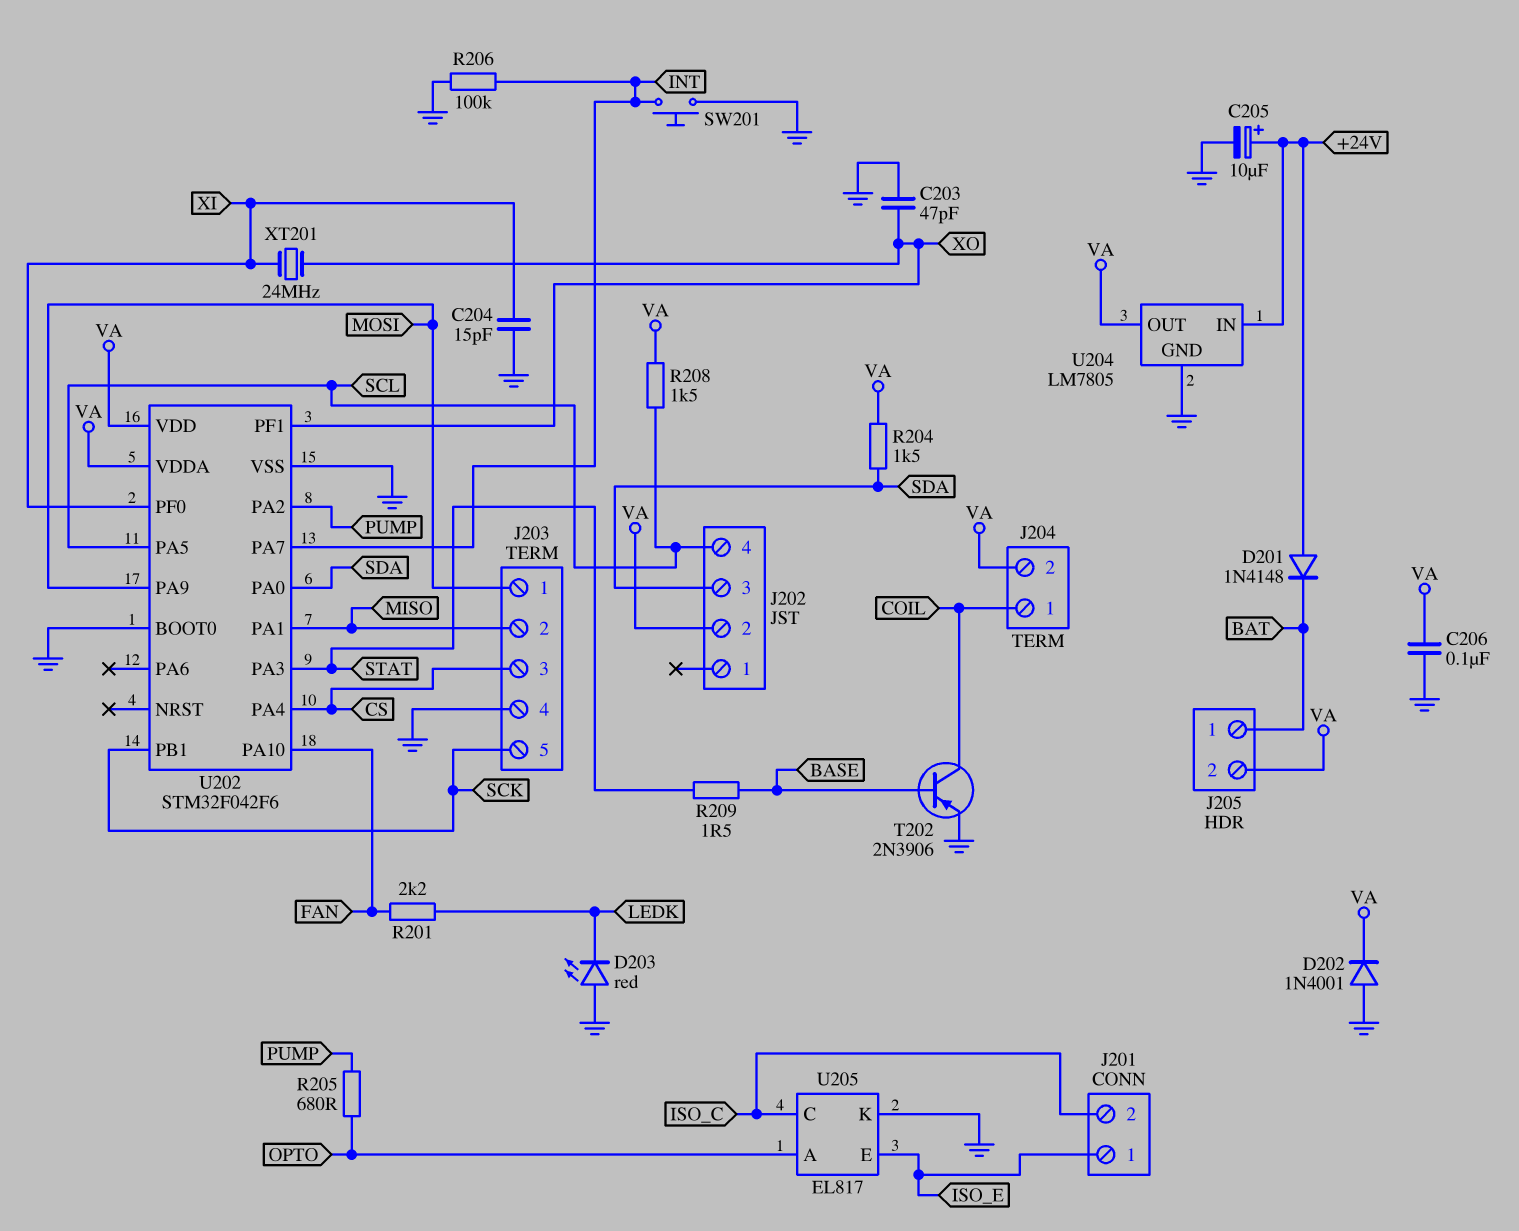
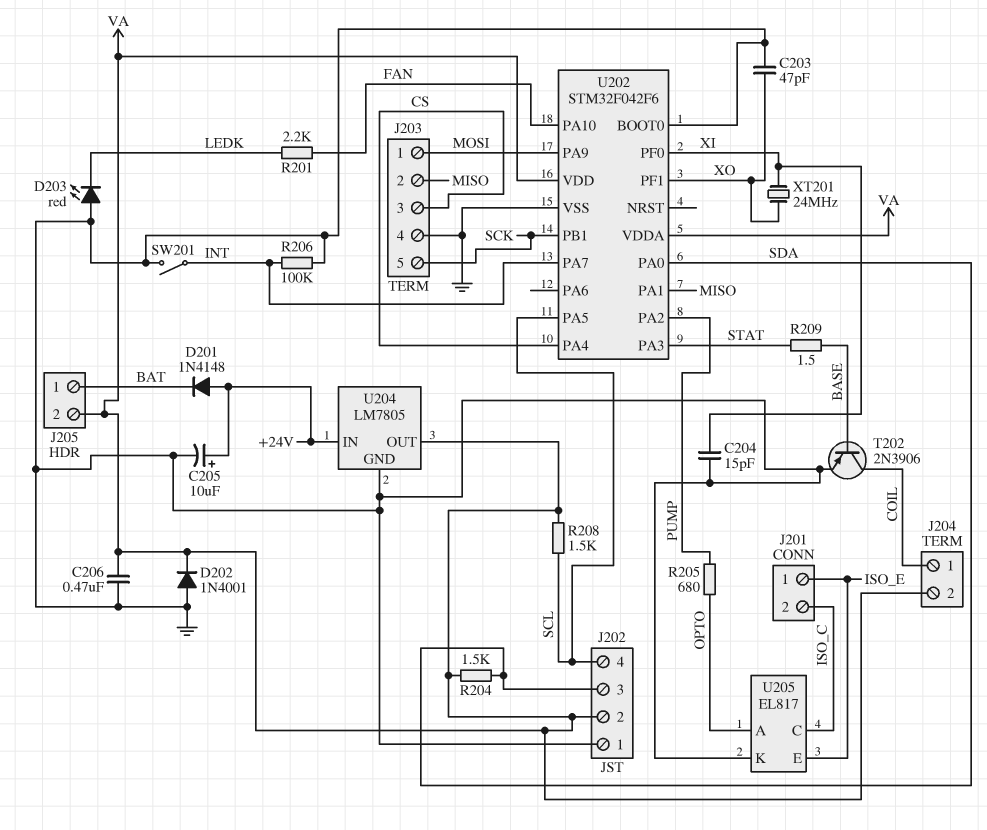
C206: 100nF (GND, VA) -> 470nF (GND, VA)
J202 pin 1: none -> GND
SW201: button (GND, INT) -> switch (GND, INT)

